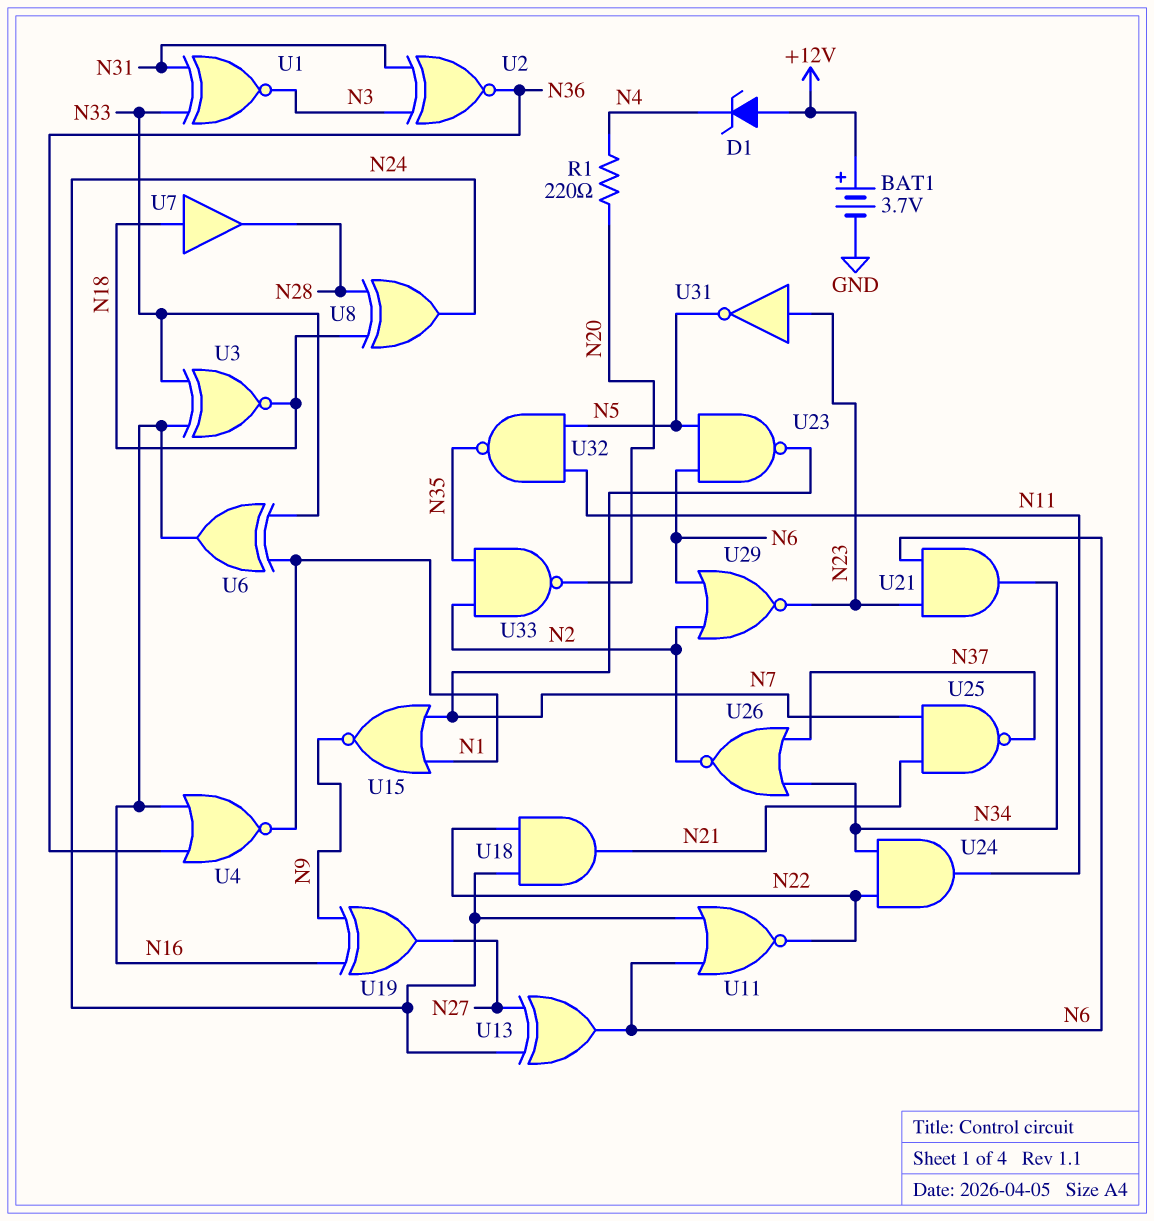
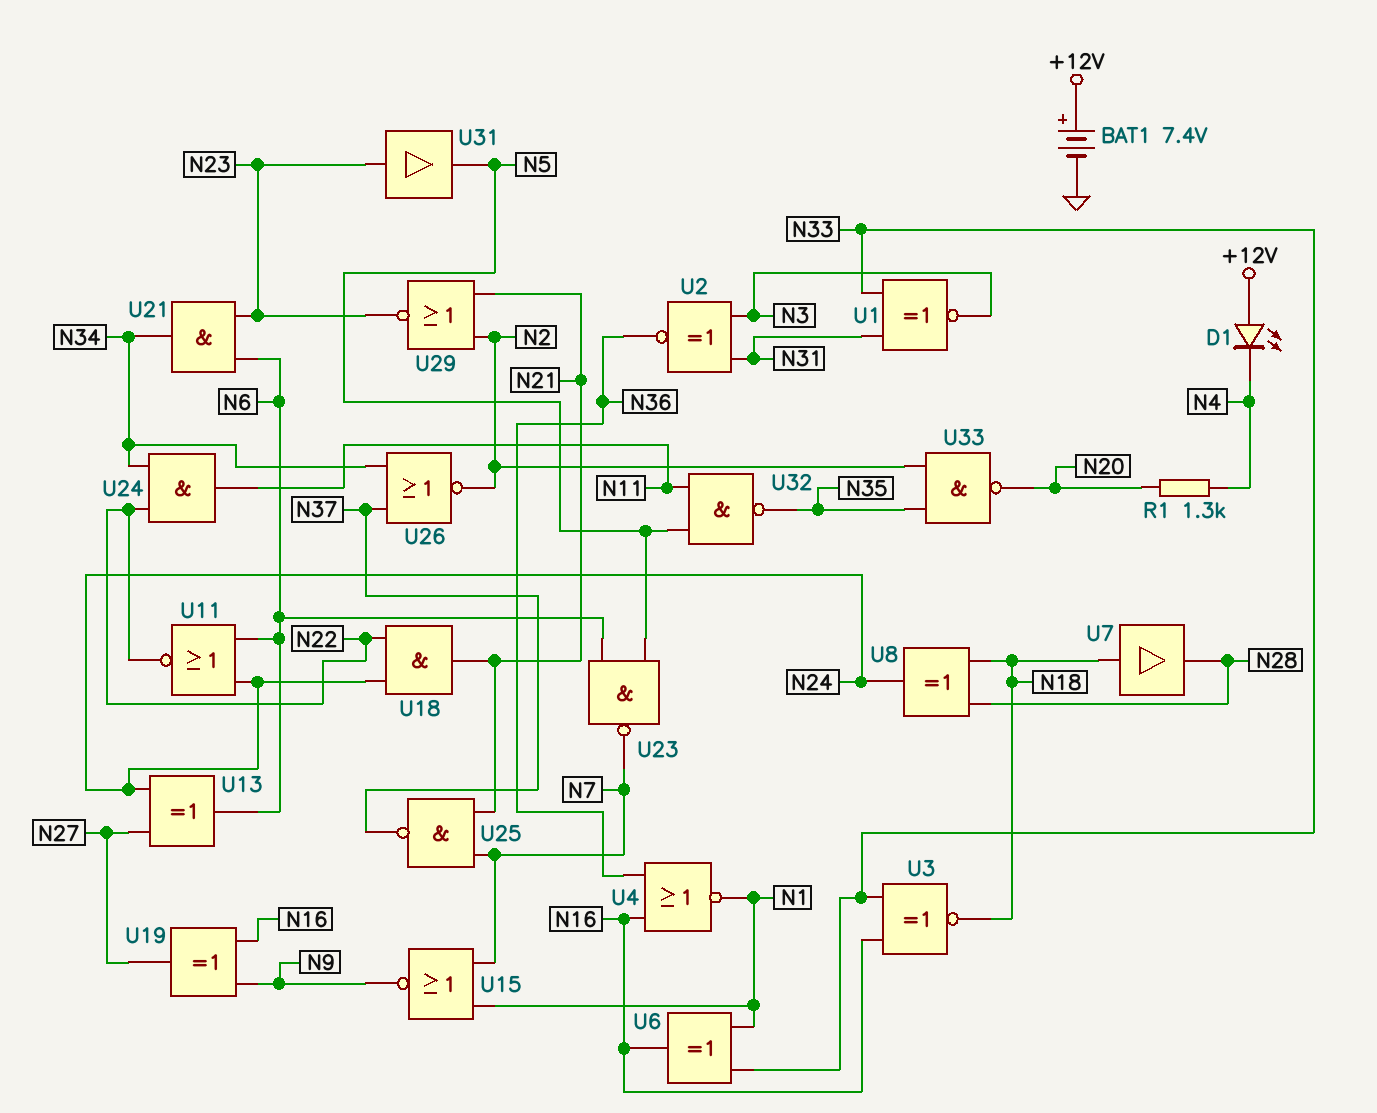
BAT1: 3.7V (plus +12V, minus GND) -> 7.4V (plus +12V, minus GND)
D1: zener (A +12V, K N4) -> LED (A +12V, K N4)
R1: 220 (N4, N20) -> 1.3k (N4, N20)
U29: NOR (in N2, in N6, out N23) -> NOR (in N2, in N21, out N23)
U31: NOT (in N23, out N5) -> buffer (in N23, out N5)

